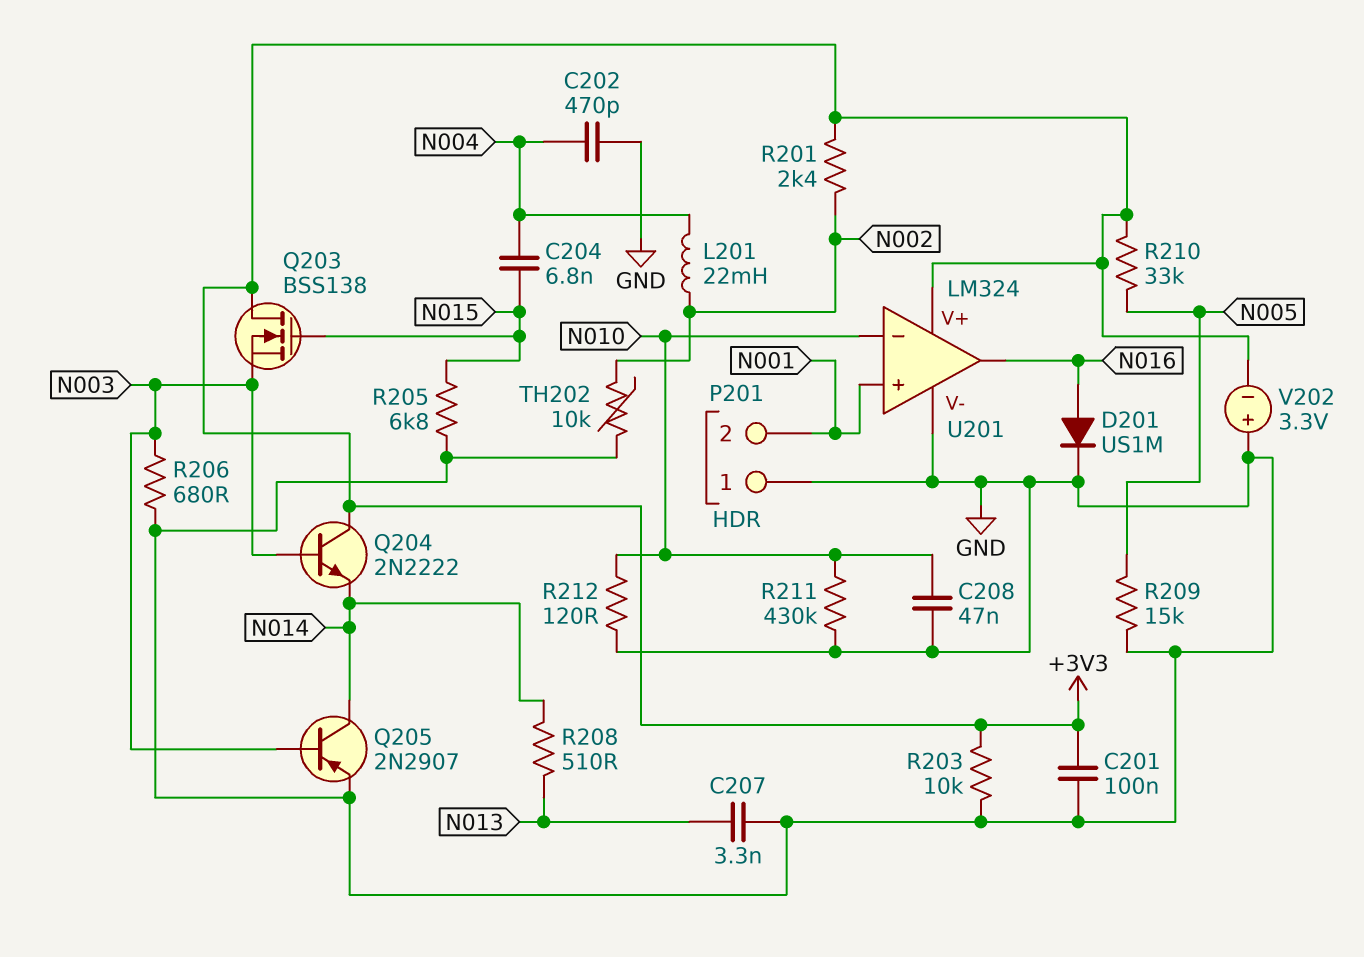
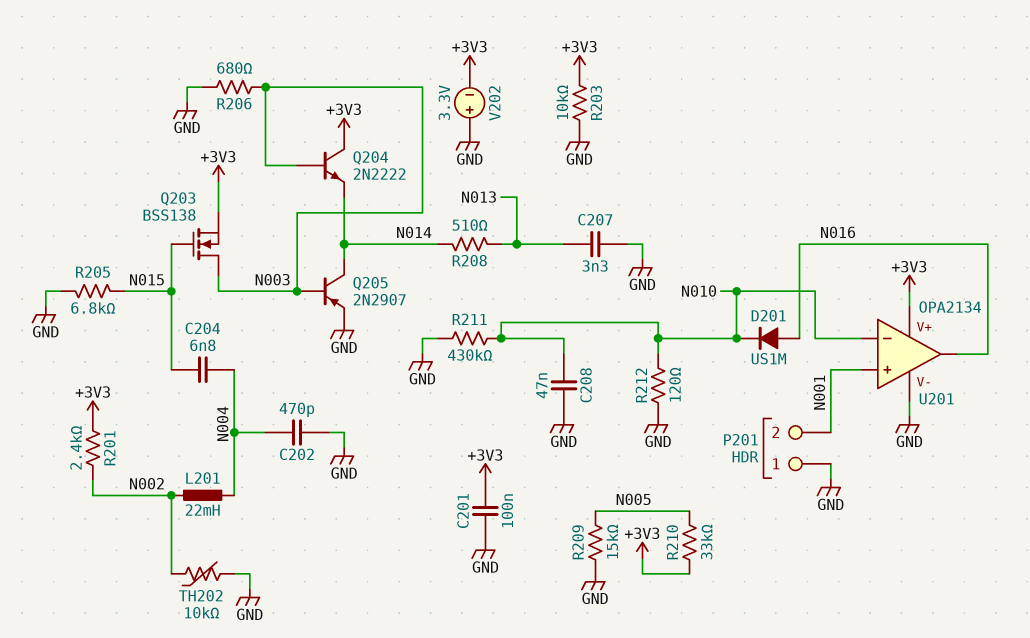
D201: diode US1M (A N016, K GND) -> diode US1M (A N016, K N010)
Q203: NMOS BSS138 (G N015, D +3V3, S N003) -> NMOS BSS138 (G N015, D N003, S +3V3)
U201: LM324 -> OPA2134

